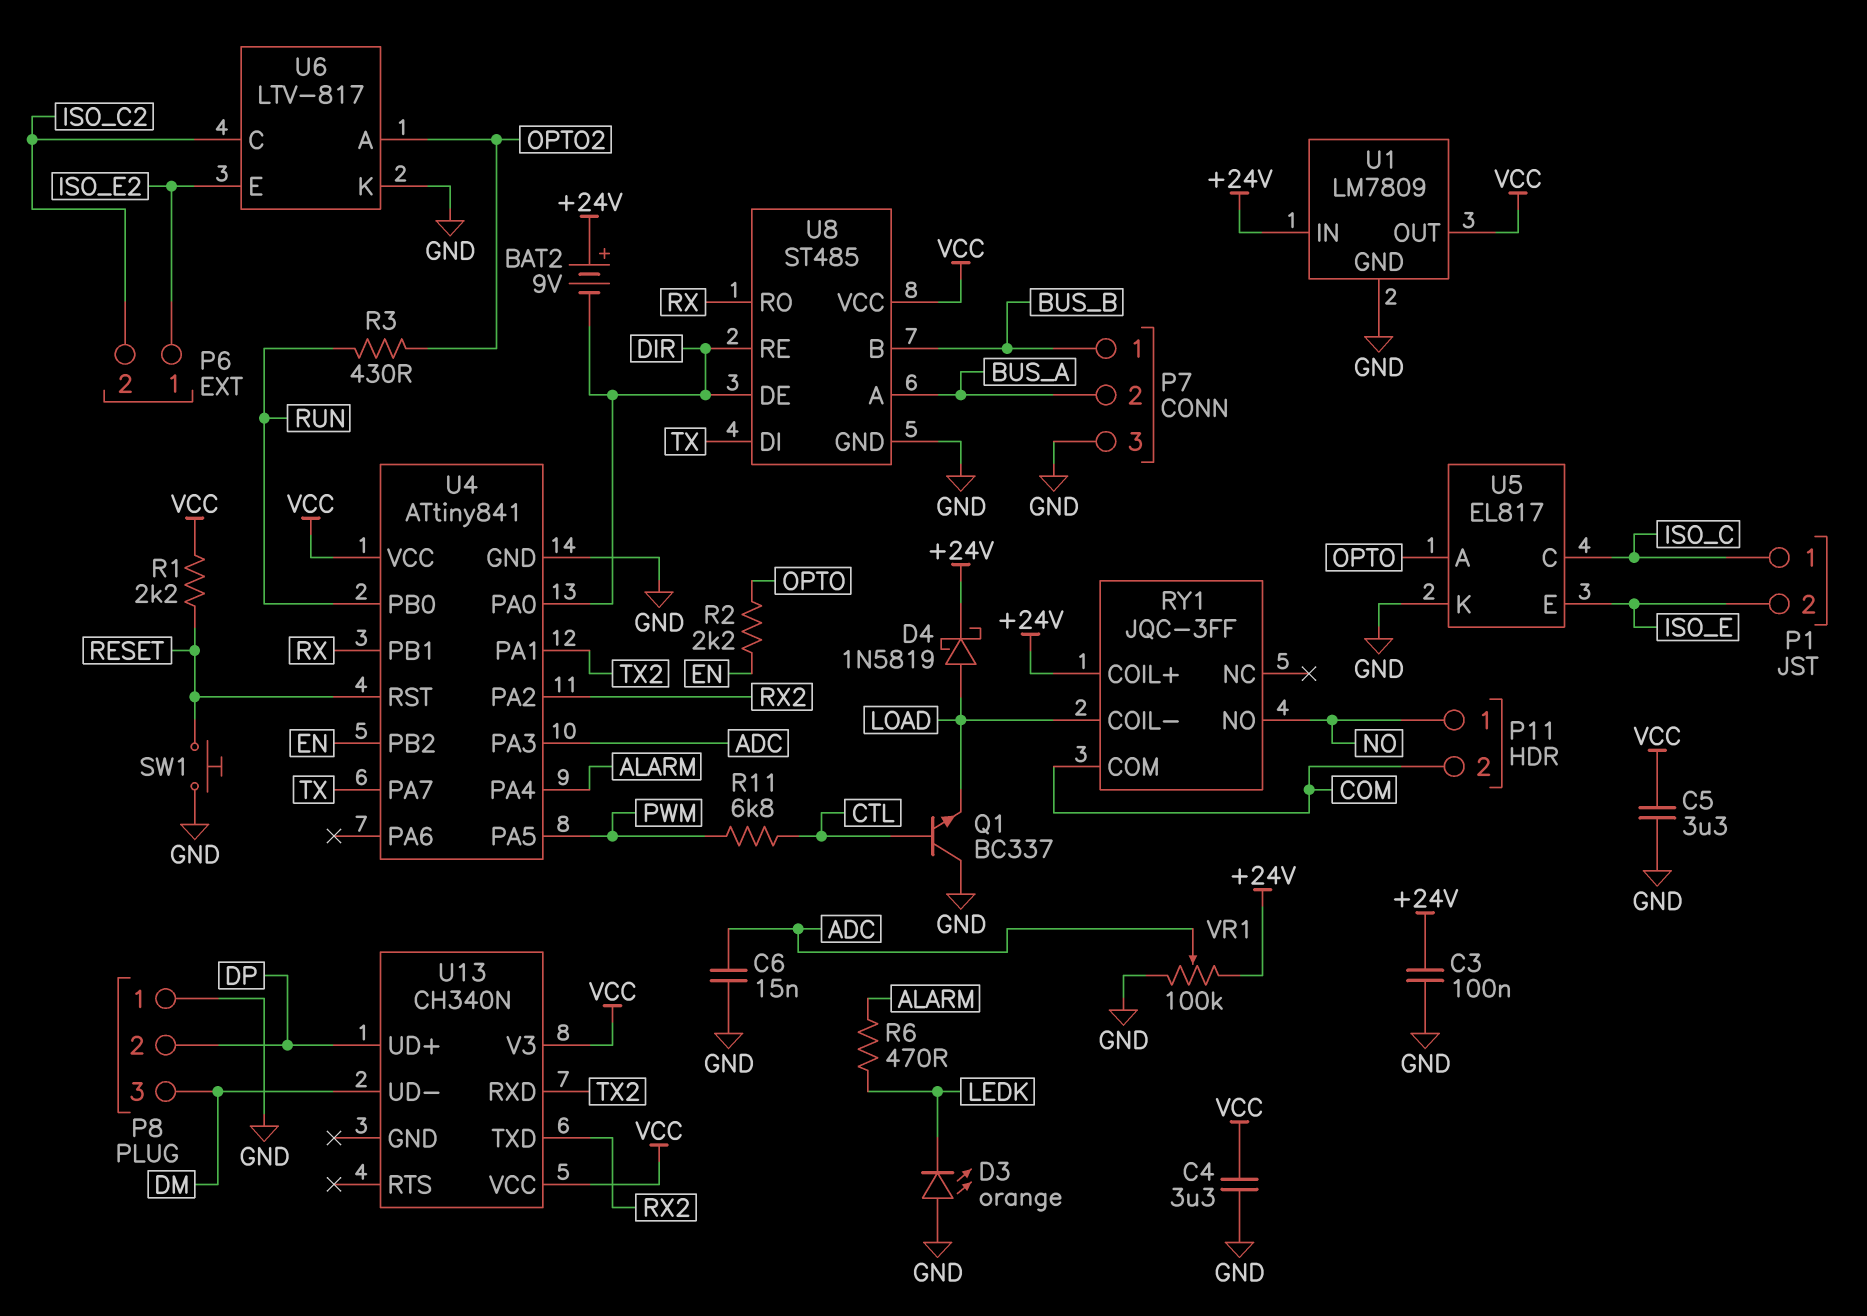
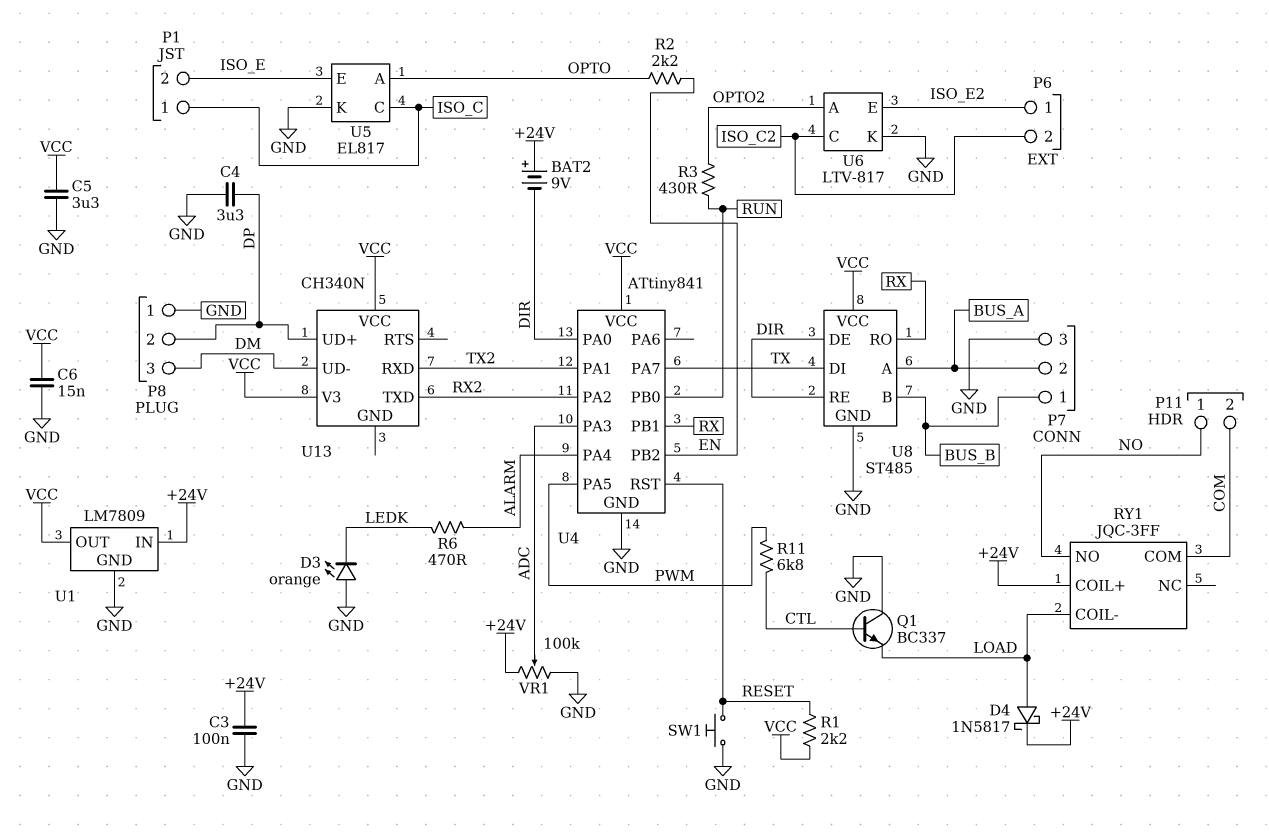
C4: 3.3uF (GND, VCC) -> 3.3uF (DP, GND)
C6: 15nF (ADC, GND) -> 15nF (GND, VCC)
D4: schottky 1N5819 (A LOAD, K +24V) -> schottky 1N5817 (A LOAD, K +24V)

